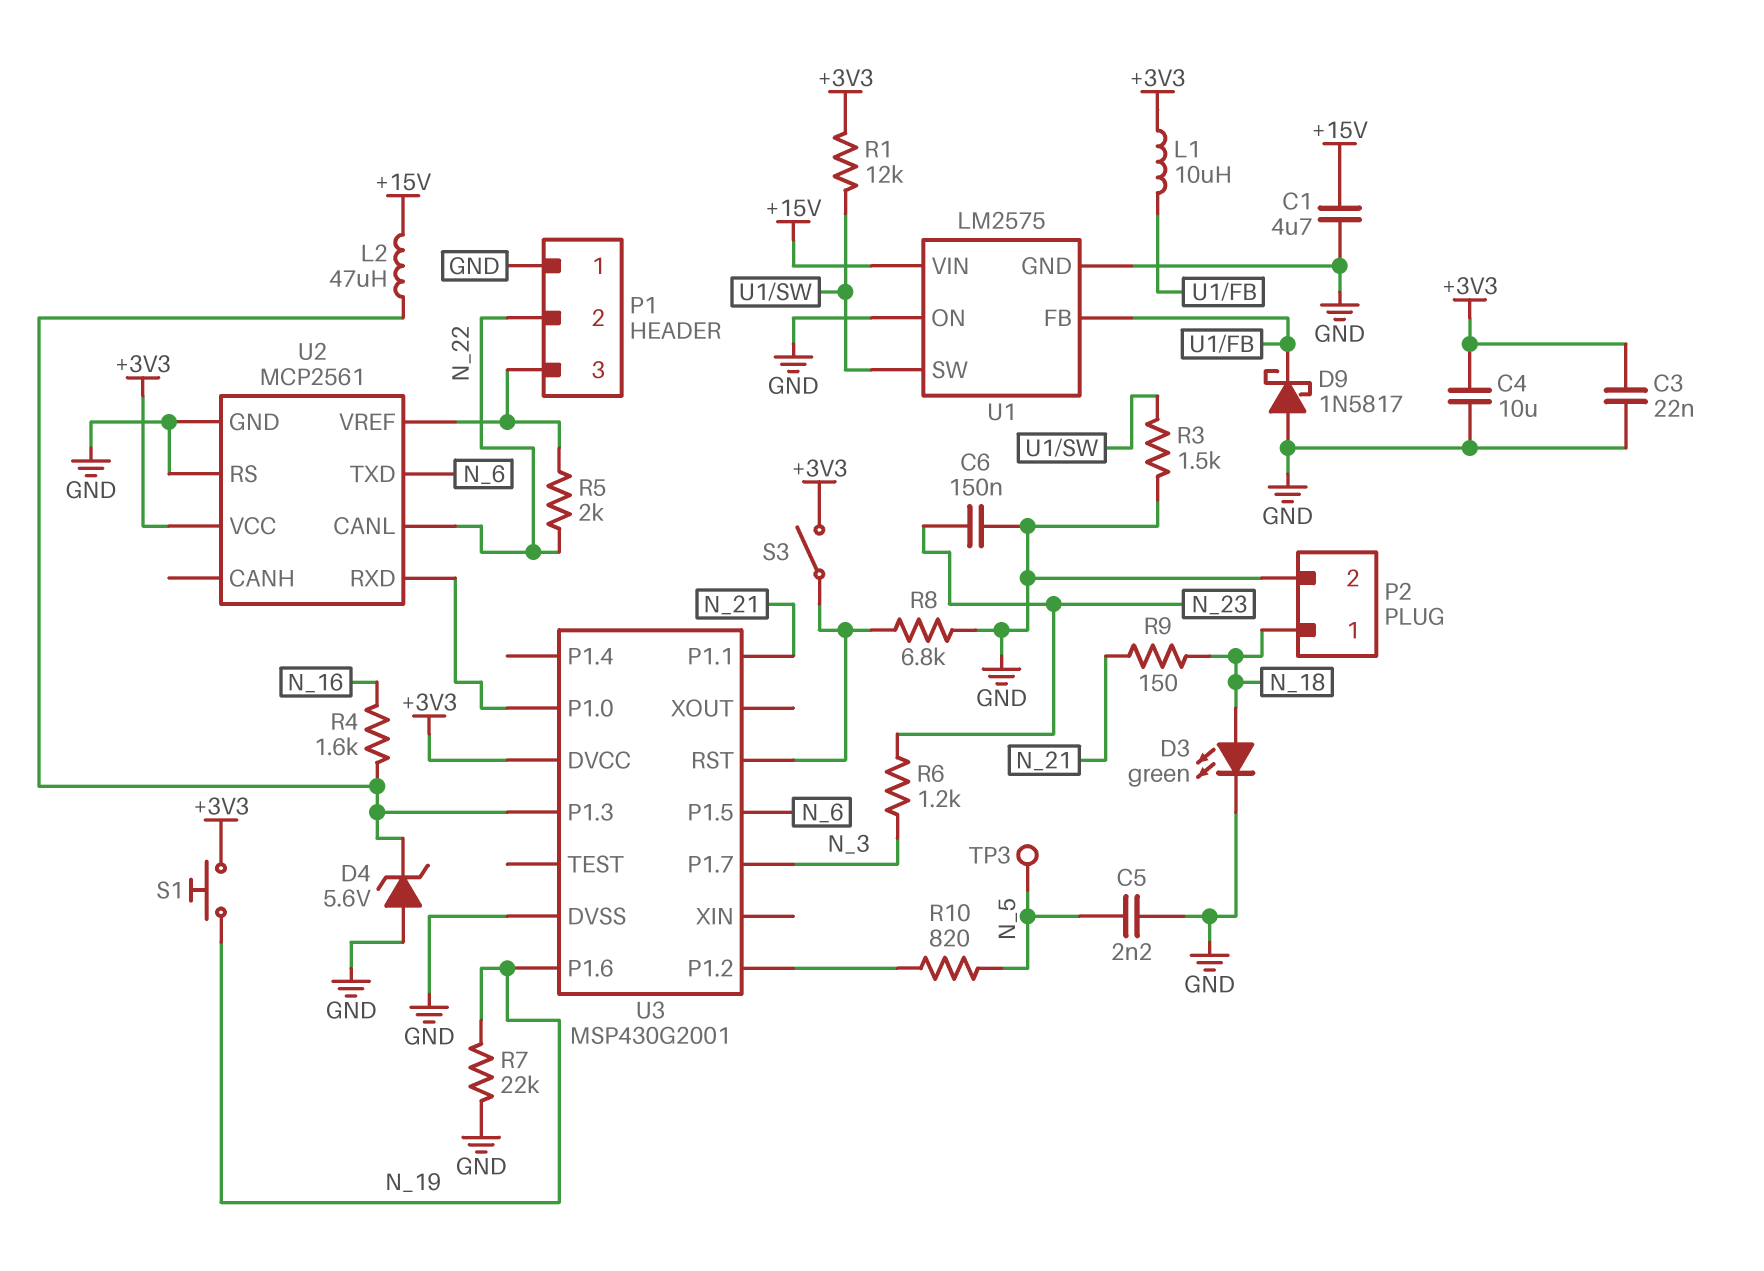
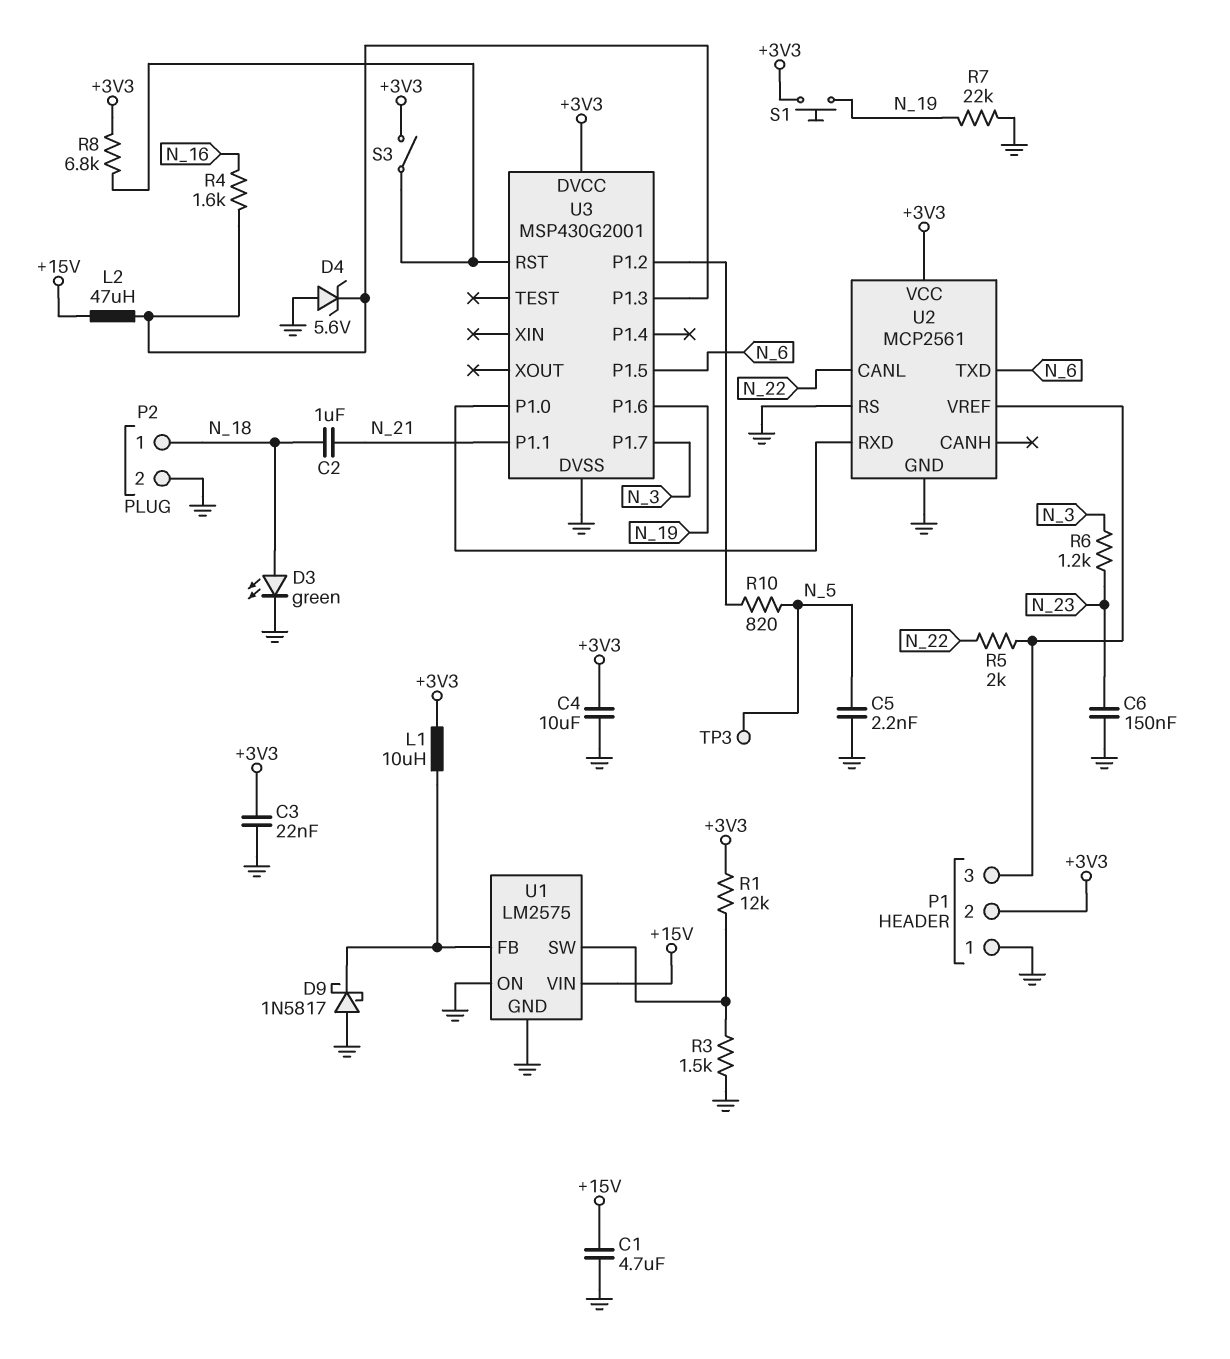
C2: none -> 1uF (N_18, N_21)
P1 pin 2: N_22 -> +3V3
R8: 6.8k (GND, U3/RST) -> 6.8k (+3V3, U3/RST)
R9: 150 (N_18, N_21) -> none

